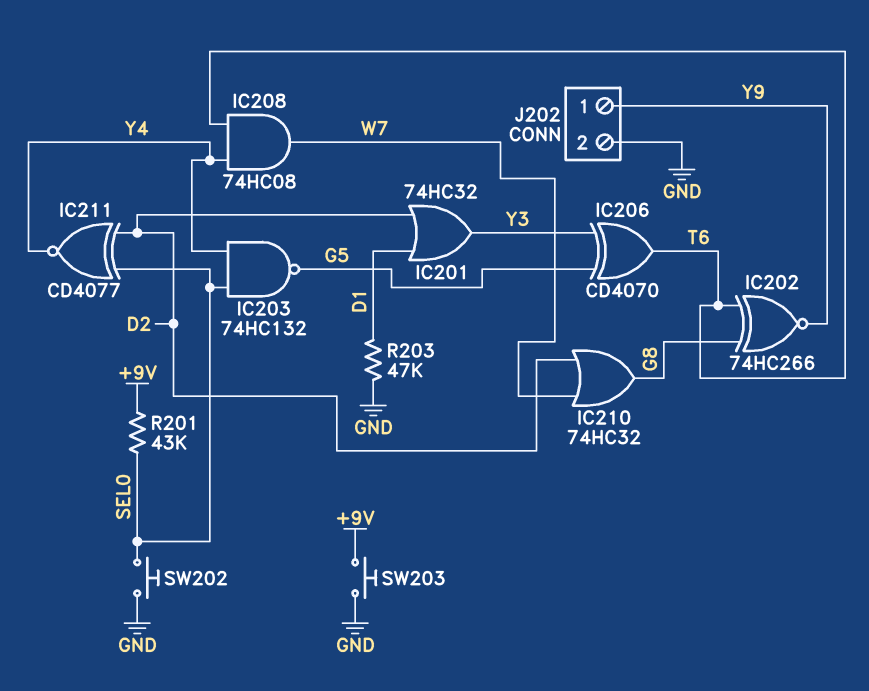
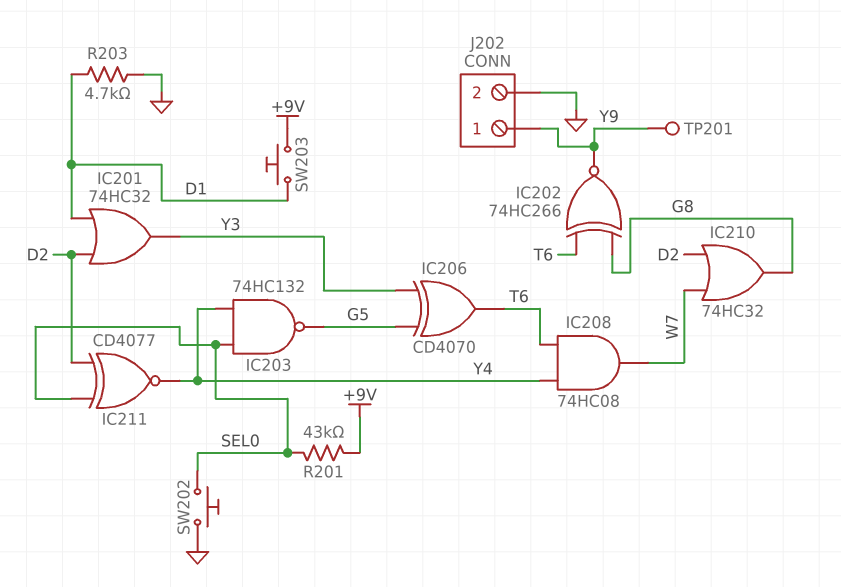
R203: 47k (D1, GND) -> 4.7k (D1, GND)
SW203: button (+9V, GND) -> button (+9V, D1)
TP201: none -> test point (Y9)

